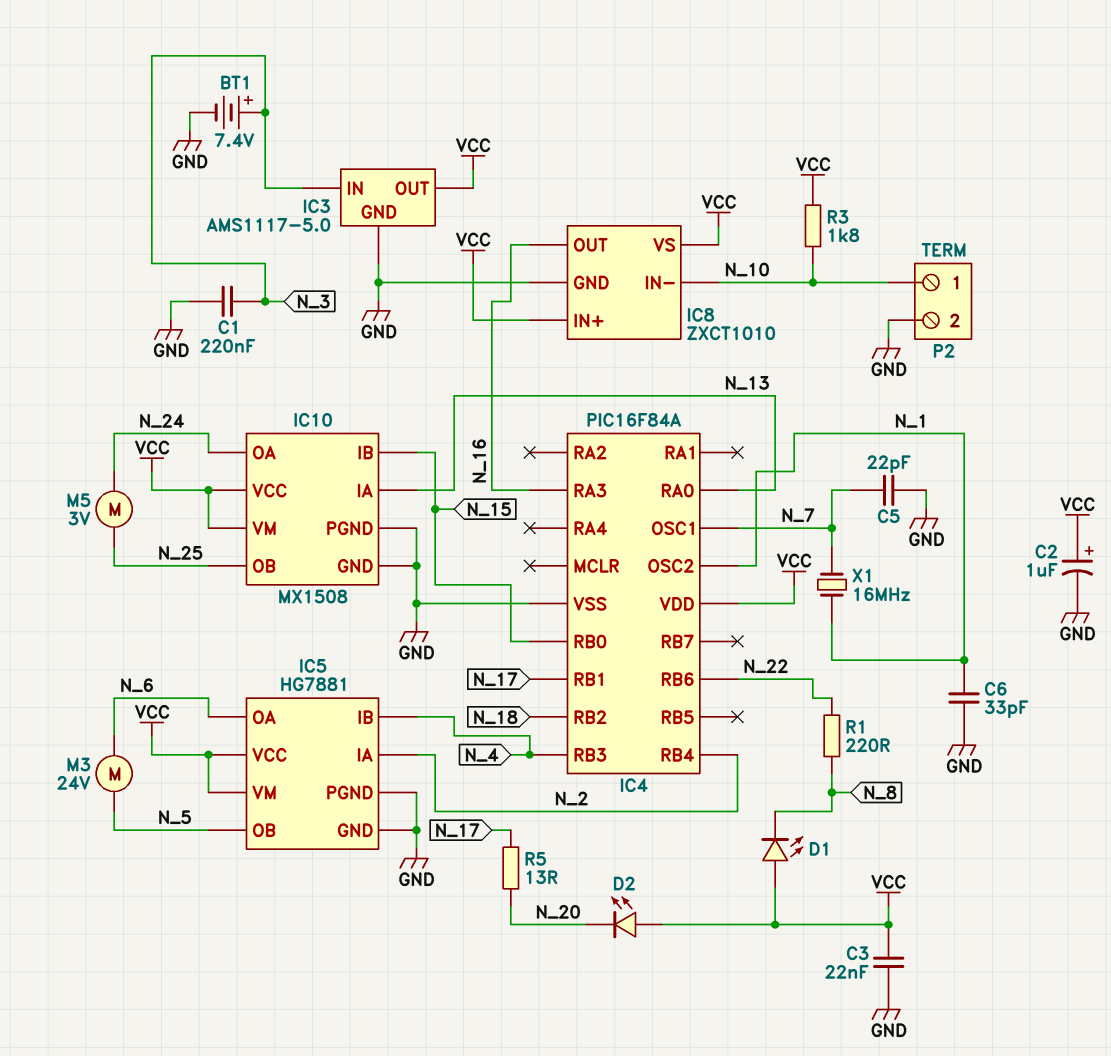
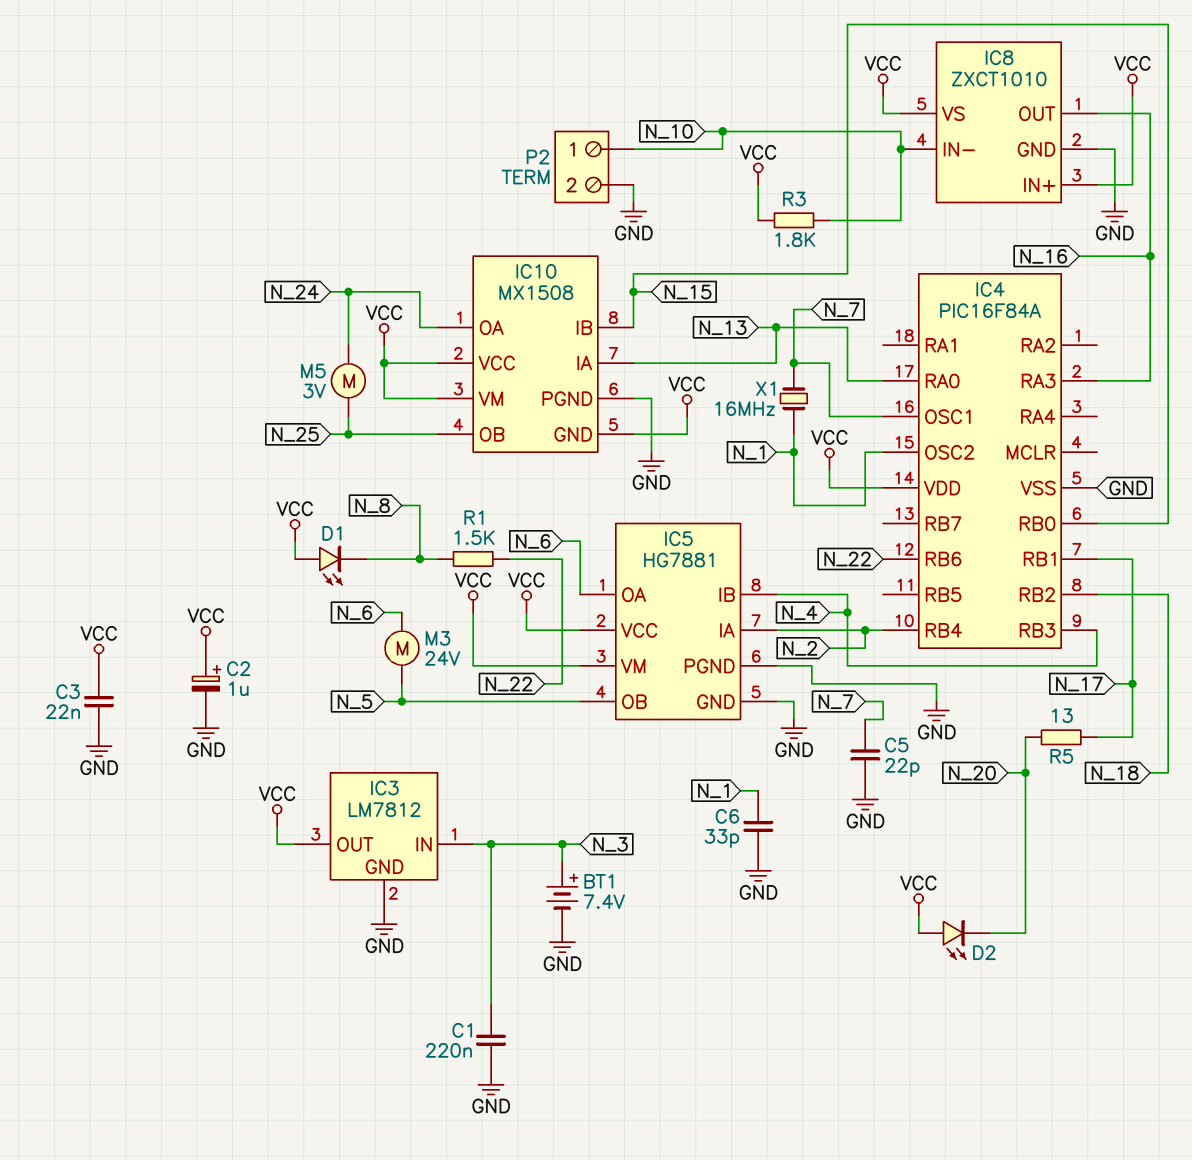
IC3: AMS1117-5.0 -> LM7812
IC10 pin GND: GND -> VCC
R1: 220 (N_8, N_22) -> 1.5k (N_8, N_22)

